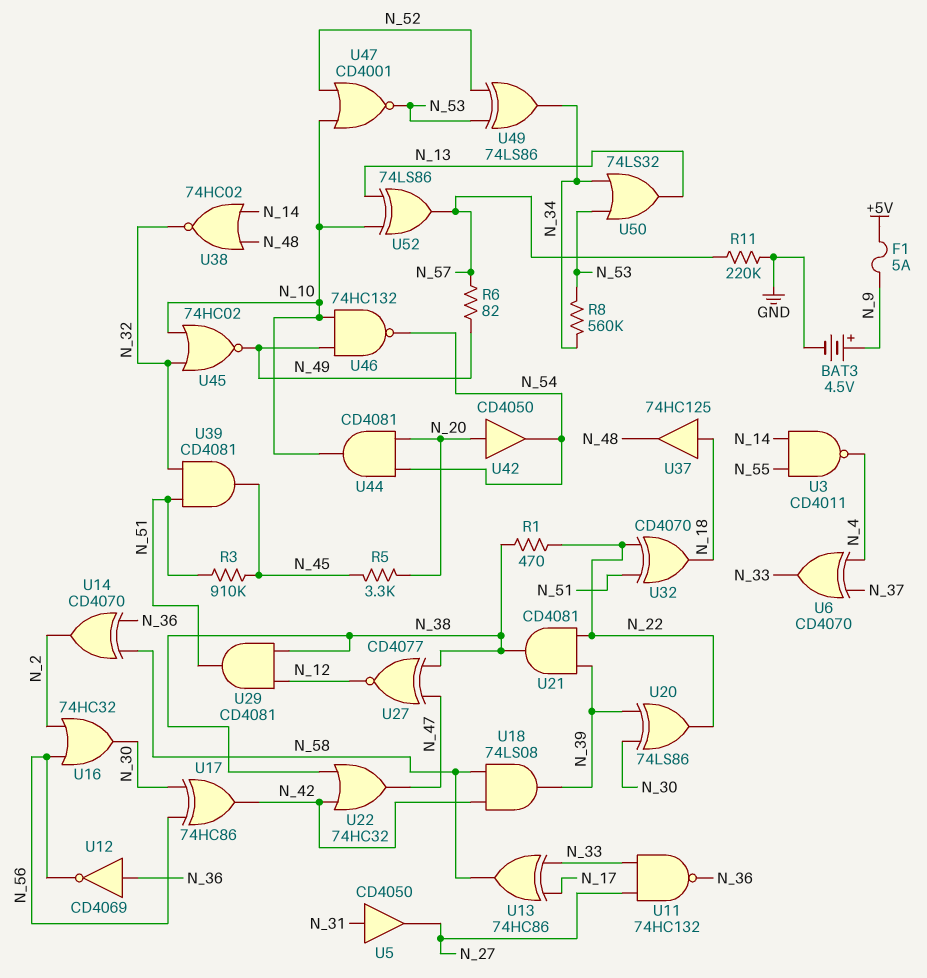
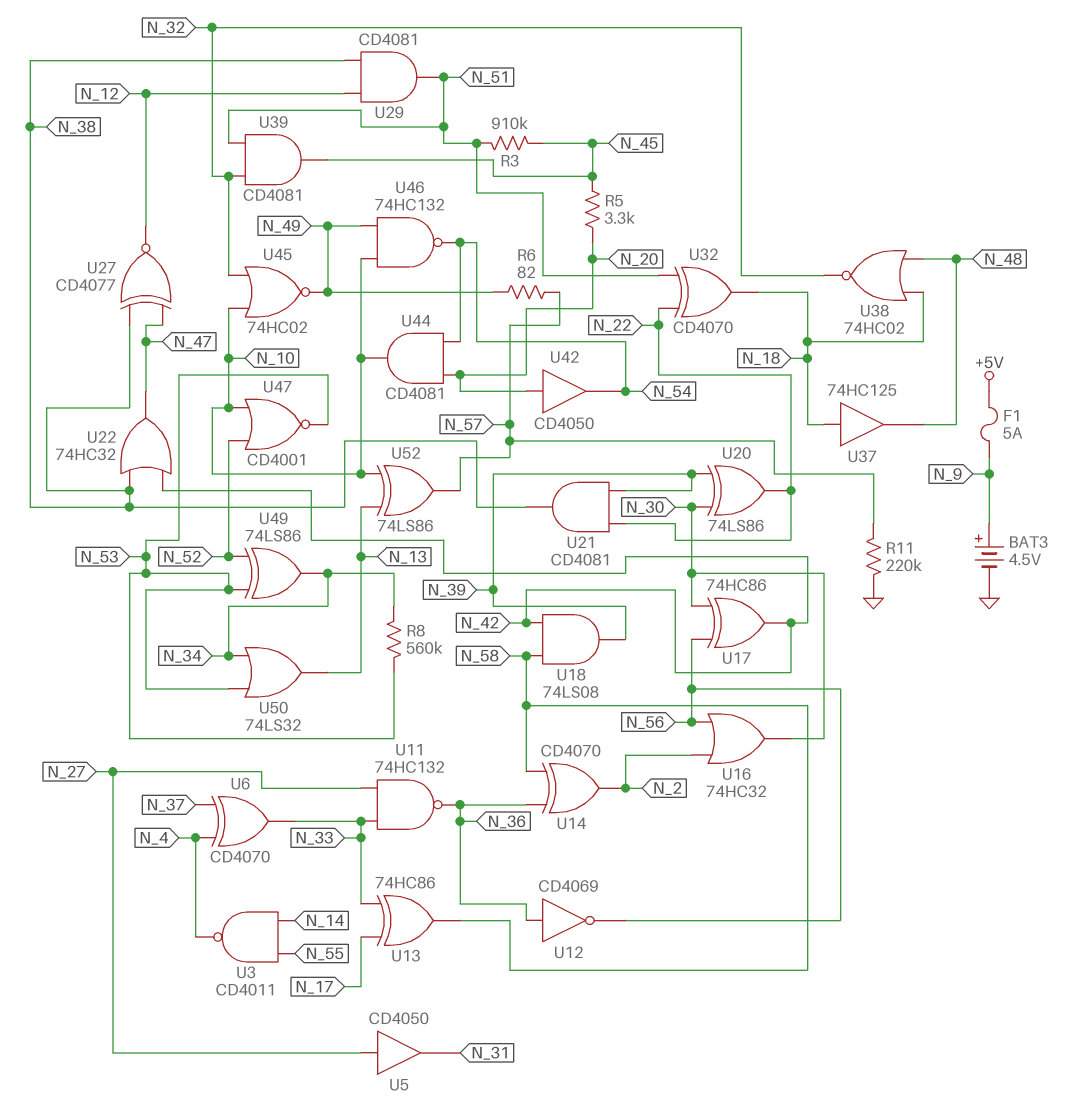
R1: 470 (N_22, N_38) -> none
U5: buffer CD4050 (in N_31, out N_27) -> buffer CD4050 (in N_27, out N_31)
U38: NOR 74HC02 (in N_14, in N_48, out N_32) -> NOR 74HC02 (in N_18, in N_48, out N_32)

